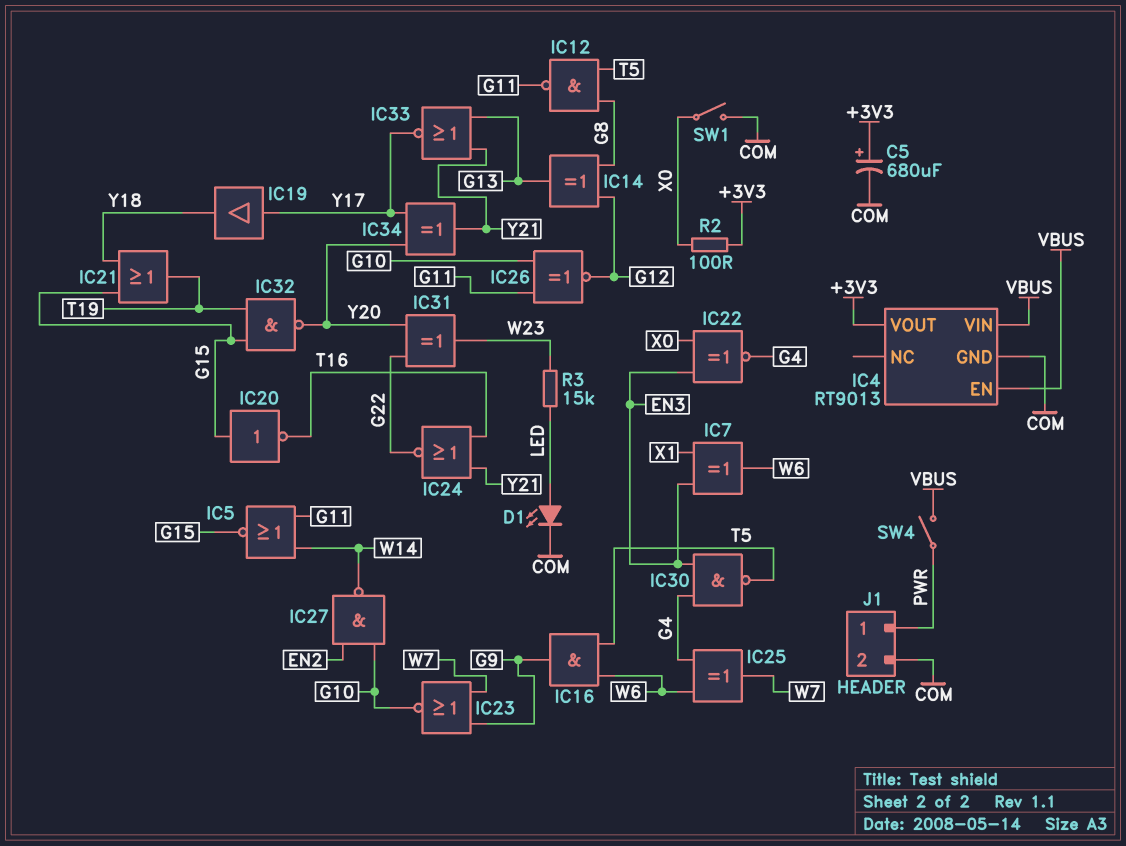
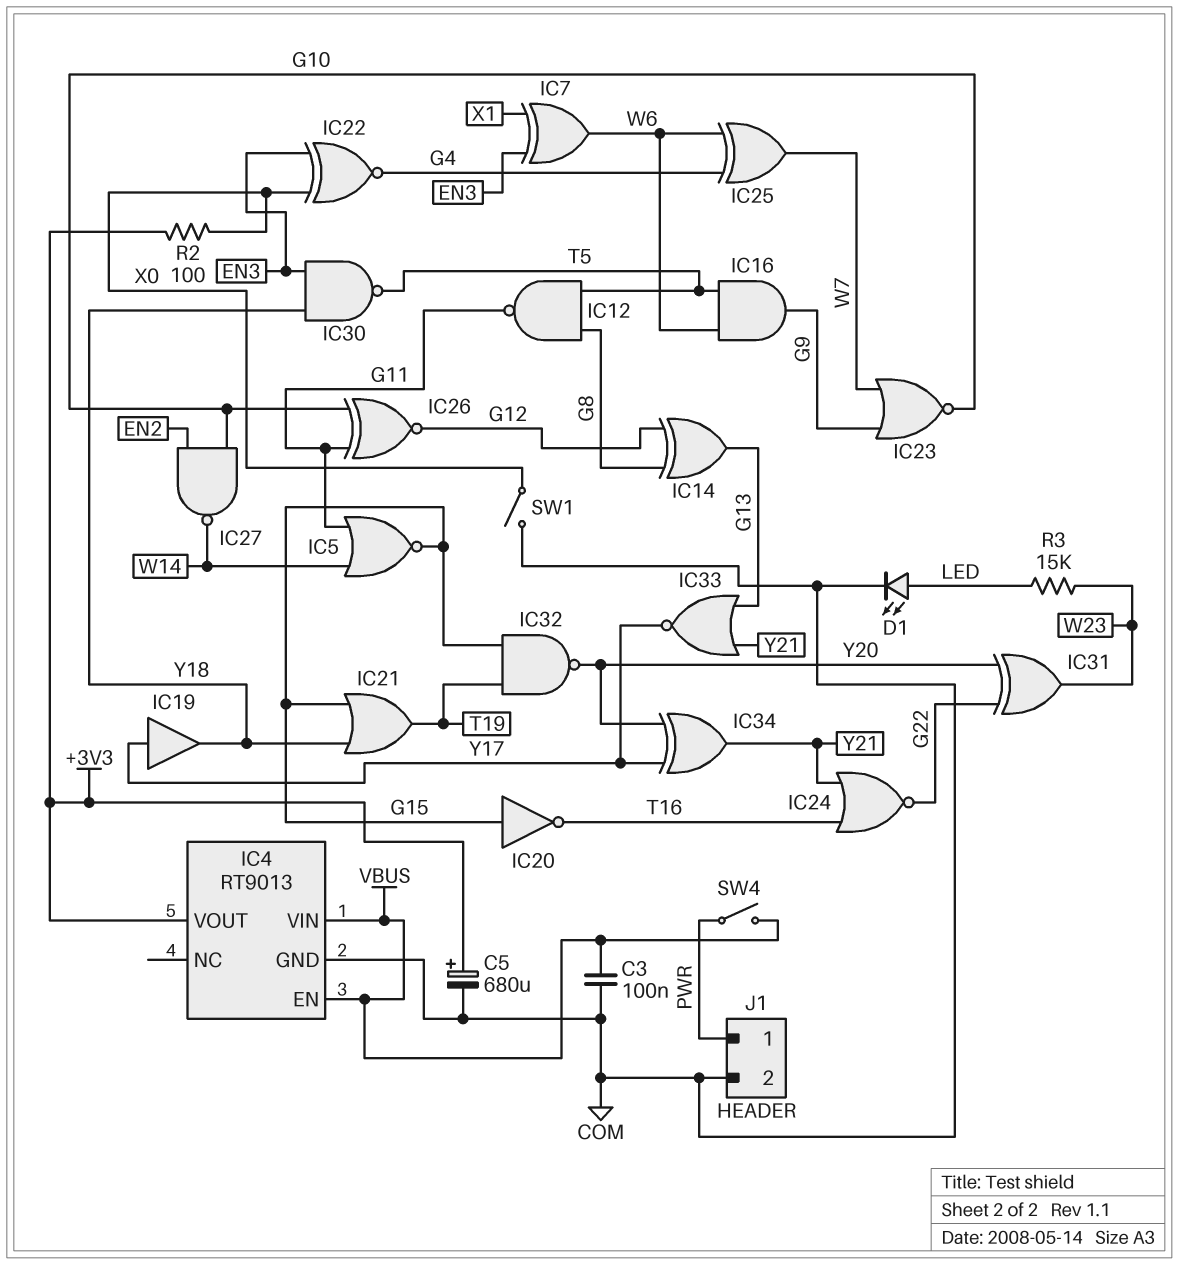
C3: none -> 100nF (COM, VBUS)
IC30: NAND (in EN3, in G4, out T5) -> NAND (in EN3, in Y18, out T5)

